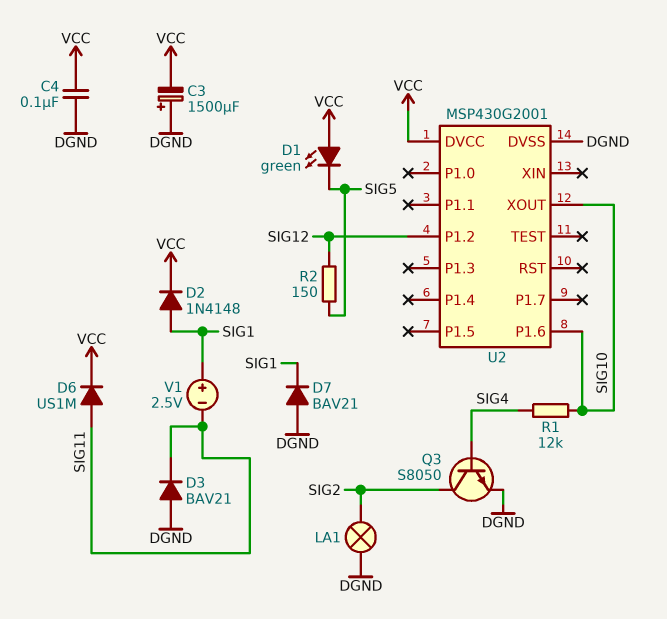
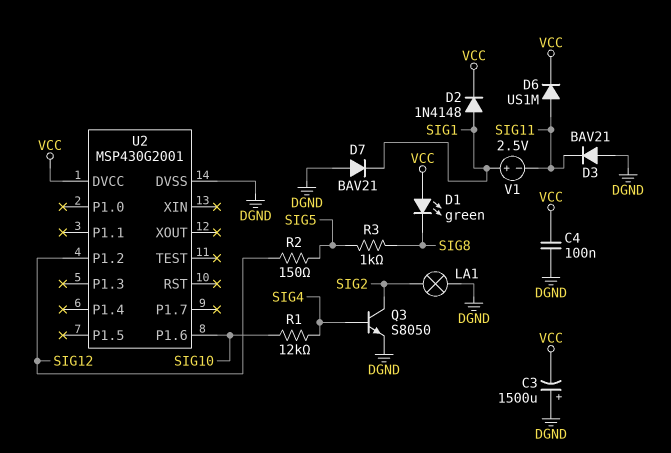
D1: LED green (A VCC, K SIG5) -> LED green (A VCC, K SIG8)
R3: none -> 1k (SIG5, SIG8)
U2 pin XOUT: SIG10 -> none

